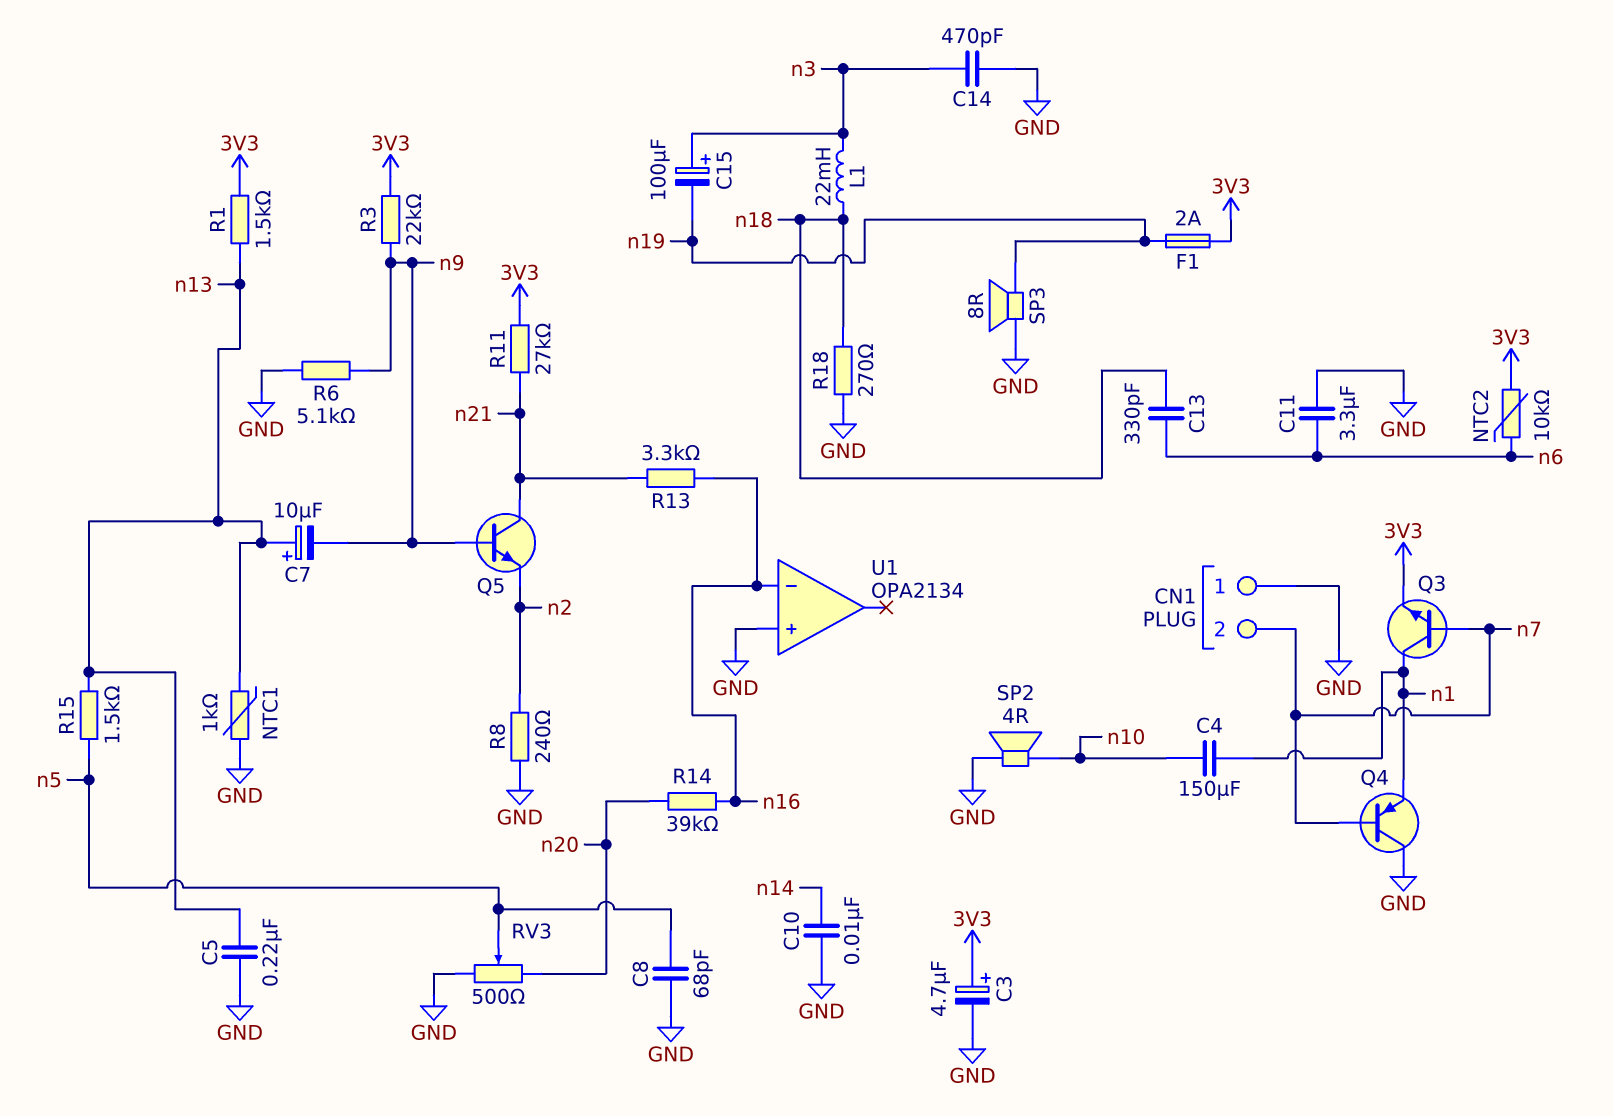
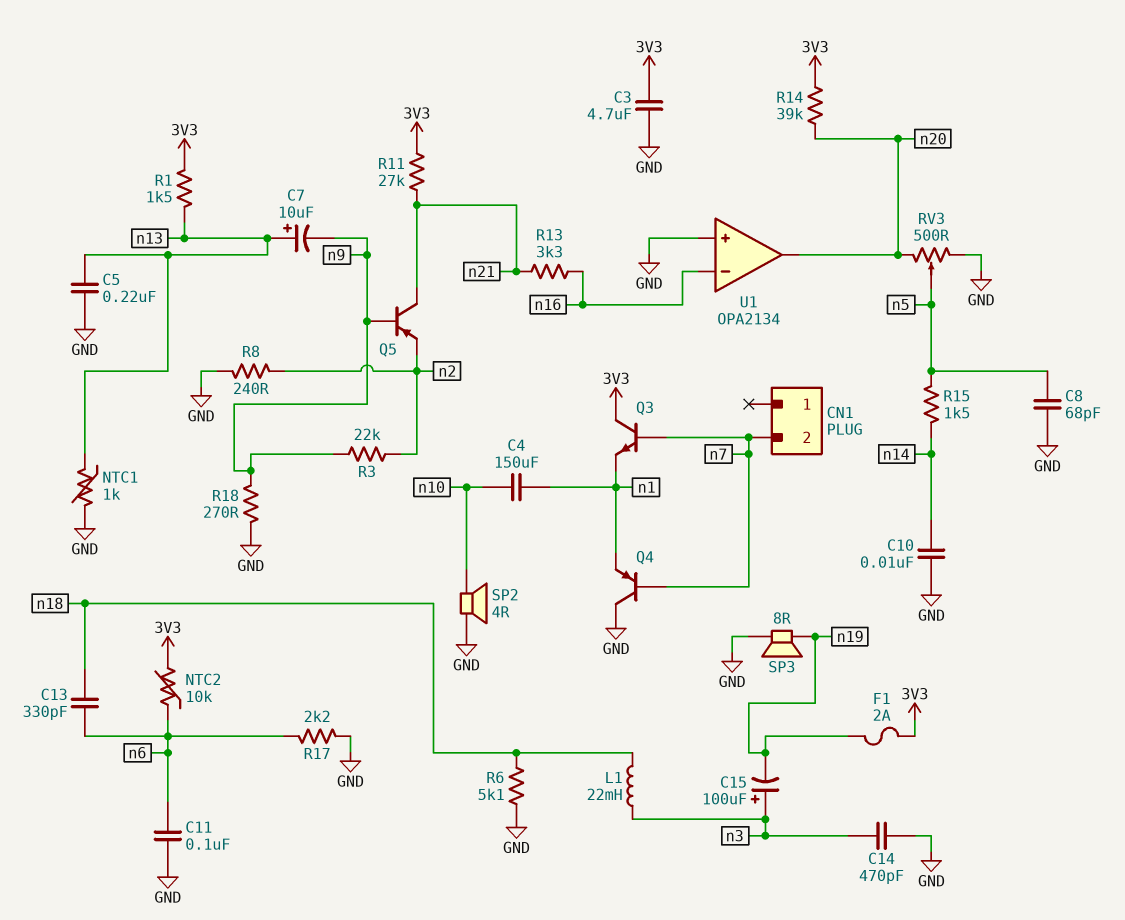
C3: 4.7uF (plus 3V3, minus GND) -> 4.7uF (3V3, GND)
C11: 3.3uF (GND, n6) -> 100nF (GND, n6)
CN1 pin 1: GND -> none
Q3: NPN (B n7, C n1, E 3V3) -> NPN (B n7, C 3V3, E n1)
Q5: NPN (B n9, C n21, E n2) -> PNP (B n9, C n21, E n2)
R3: 22k (3V3, n9) -> 22k (n2, n9)
R6: 5.1k (GND, n9) -> 5.1k (GND, n18)
R14: 39k (n16, n20) -> 39k (3V3, n20)
R15: 1.5k (n5, n13) -> 1.5k (n5, n14)
R17: none -> 2.2k (GND, n6)
R18: 270 (GND, n18) -> 270 (GND, n9)
U1 pin out: none -> n20

